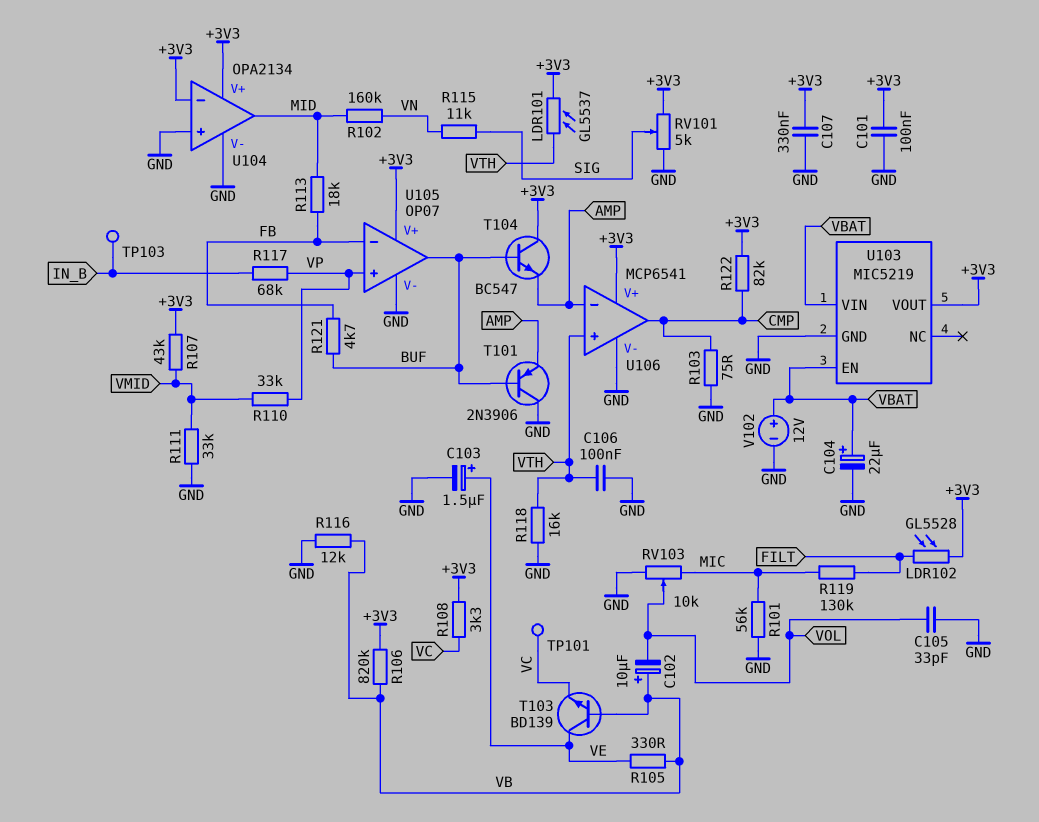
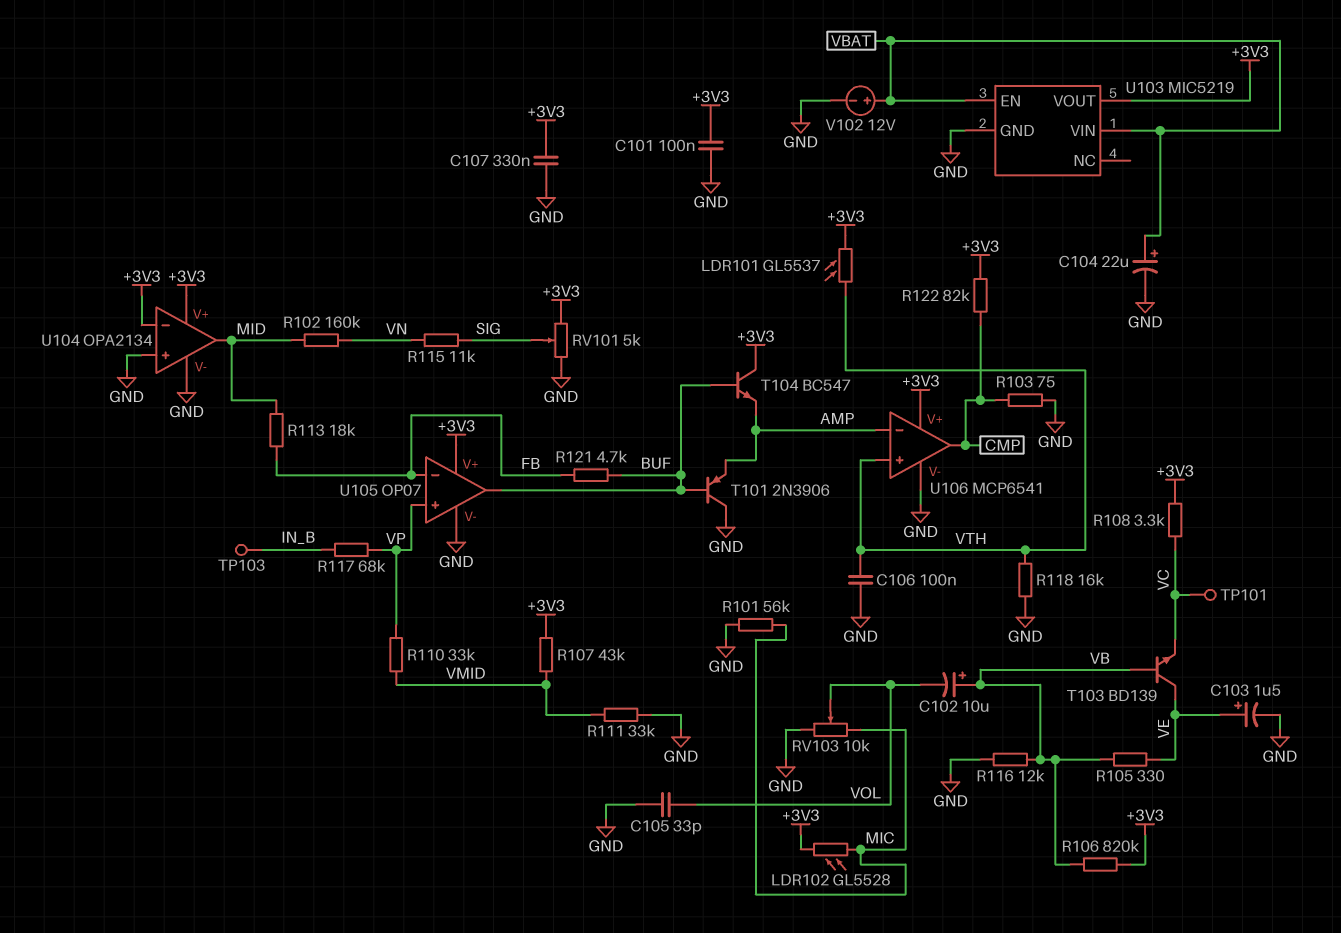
LDR102: GL5528 (+3V3, FILT) -> GL5528 (+3V3, MIC)
R119: 130k (FILT, MIC) -> none

